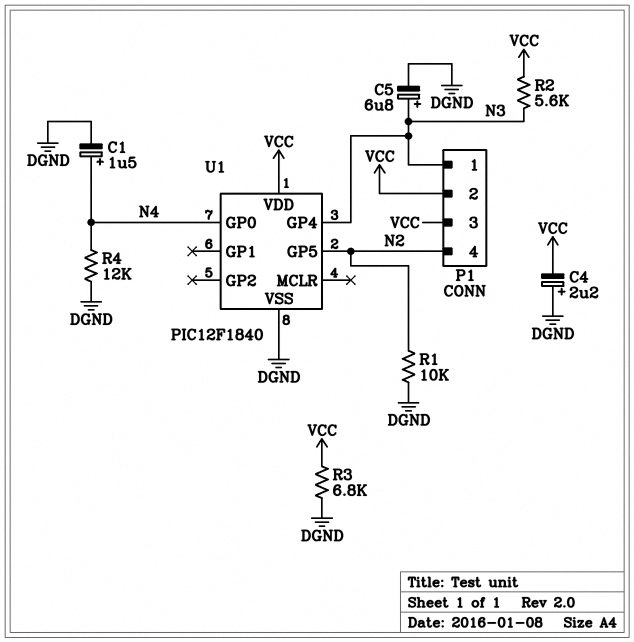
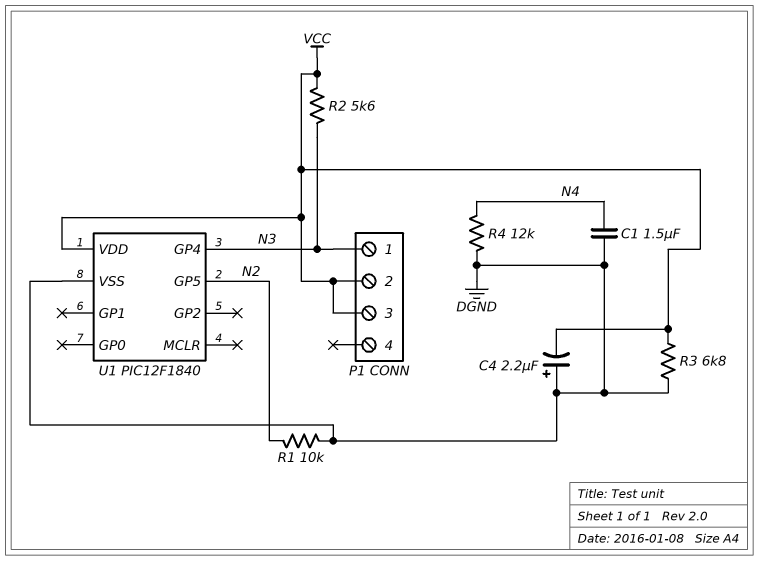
C1: 1.5uF (plus N4, minus DGND) -> 1.5uF (DGND, N4)
C5: 6.8uF (plus N3, minus DGND) -> none
P1 pin 4: N2 -> none
U1 pin GP0: N4 -> none

